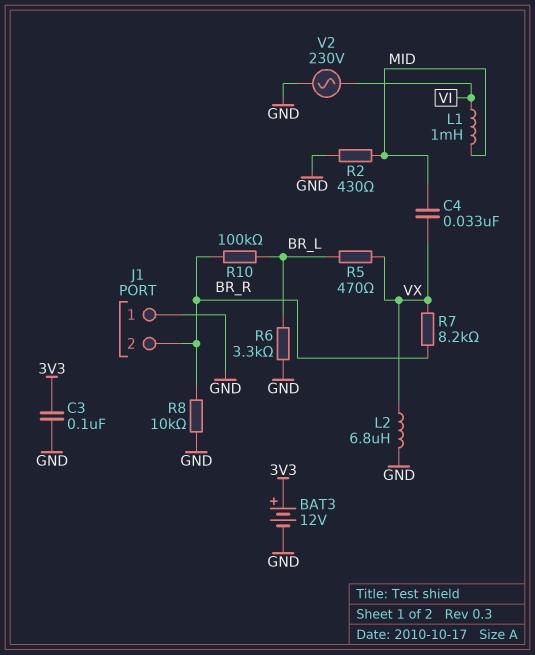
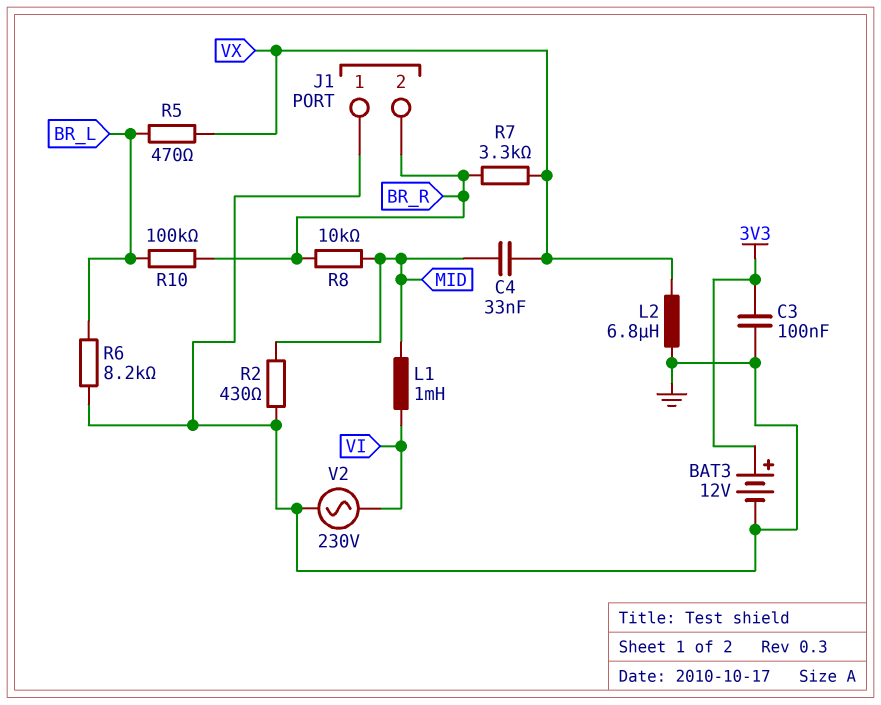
R6: 3.3k (BR_L, GND) -> 8.2k (BR_L, GND)
R7: 8.2k (BR_R, VX) -> 3.3k (BR_R, VX)
R8: 10k (BR_R, GND) -> 10k (BR_R, MID)

